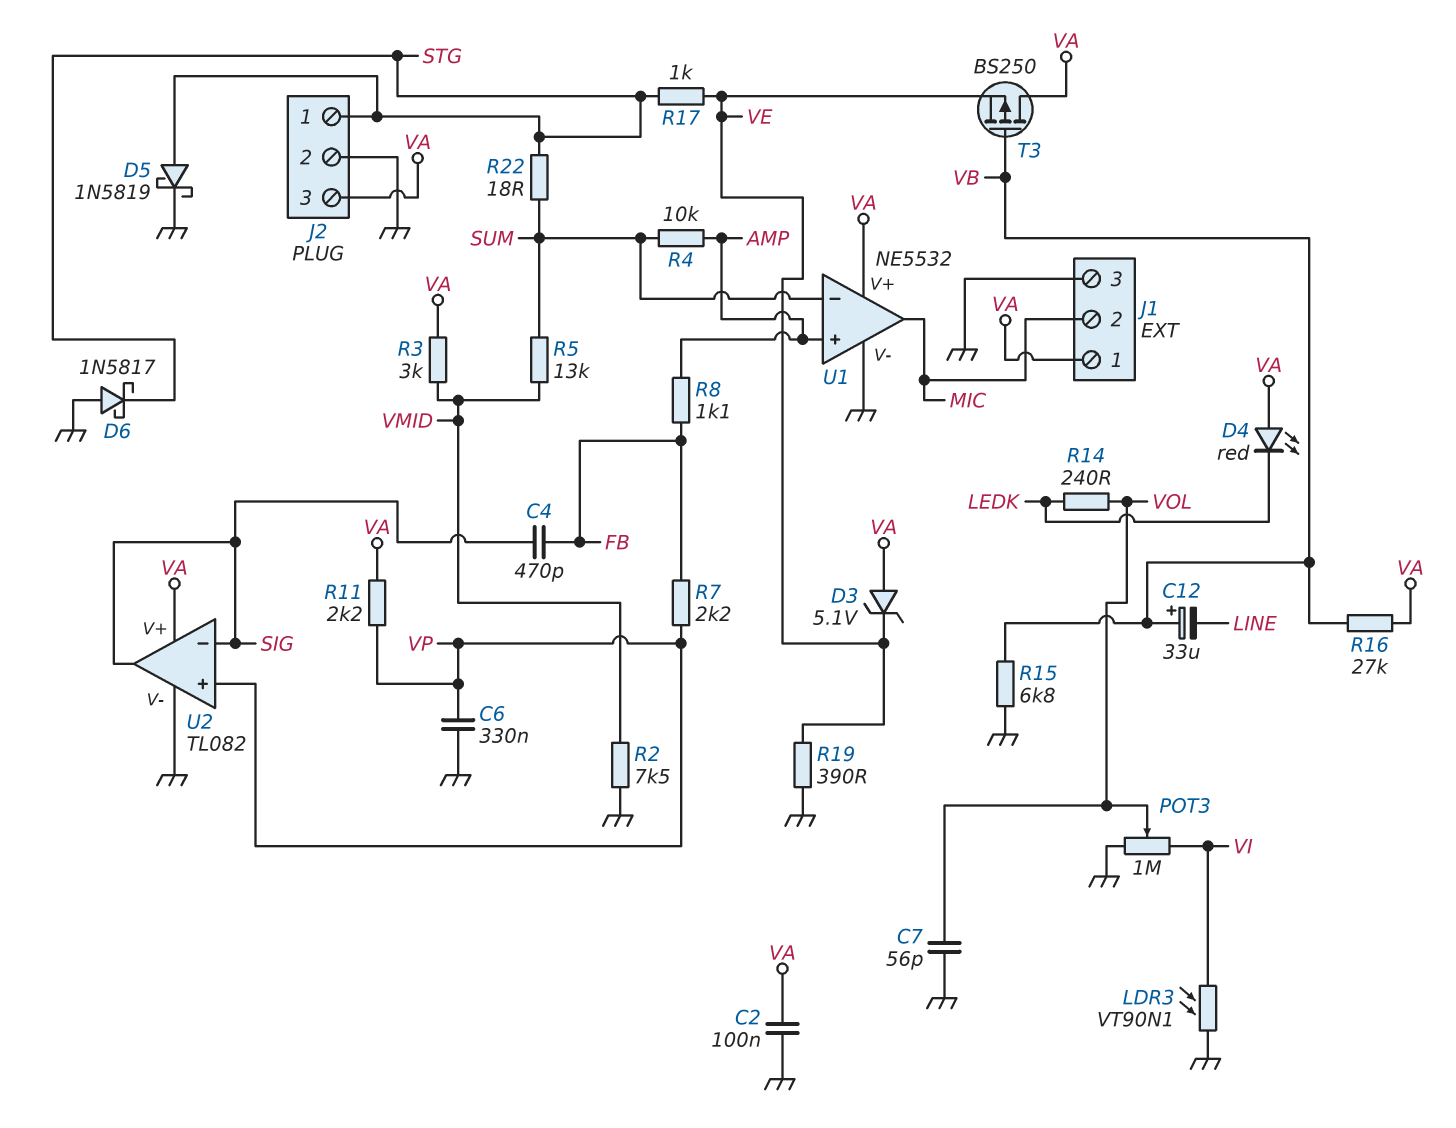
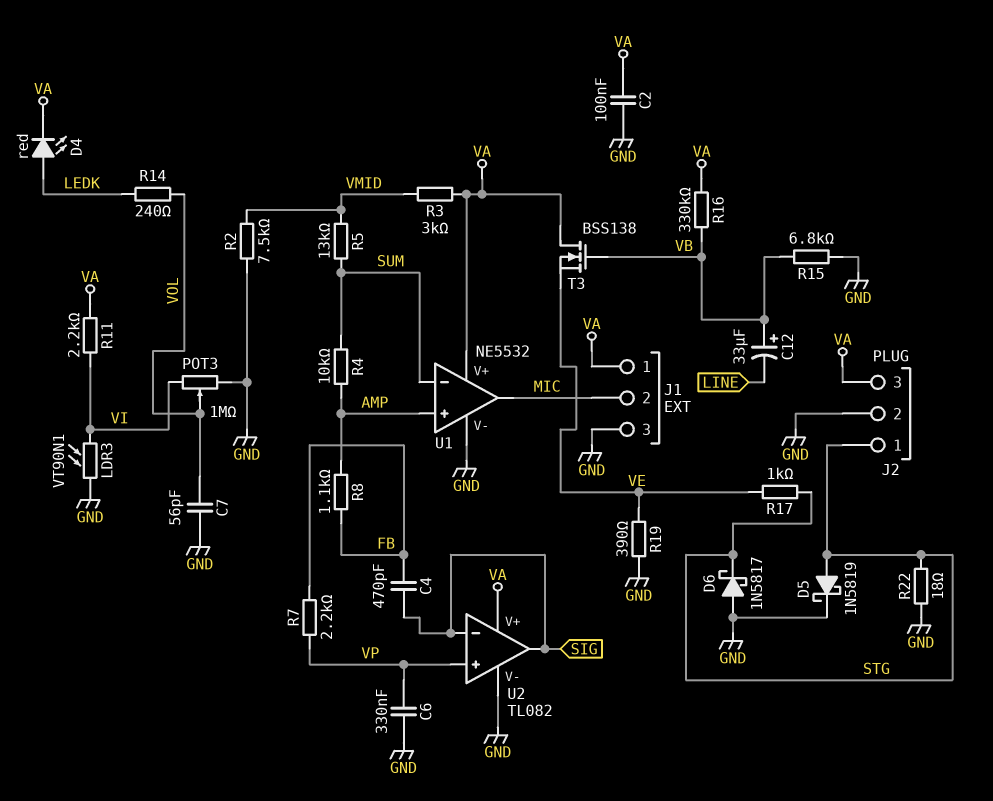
D3: zener 5.1V (A VA, K VE) -> none
D4: LED red (A VA, K LEDK) -> LED red (A LEDK, K VA)
R11: 2.2k (VA, VP) -> 2.2k (VA, VI)
R16: 27k (VA, VB) -> 330k (VA, VB)
R22: 18 (STG, SUM) -> 18 (GND, STG)
T3: PMOS BS250 (G VB, D VA, S VE) -> NMOS BSS138 (G VB, D VA, S VE)

